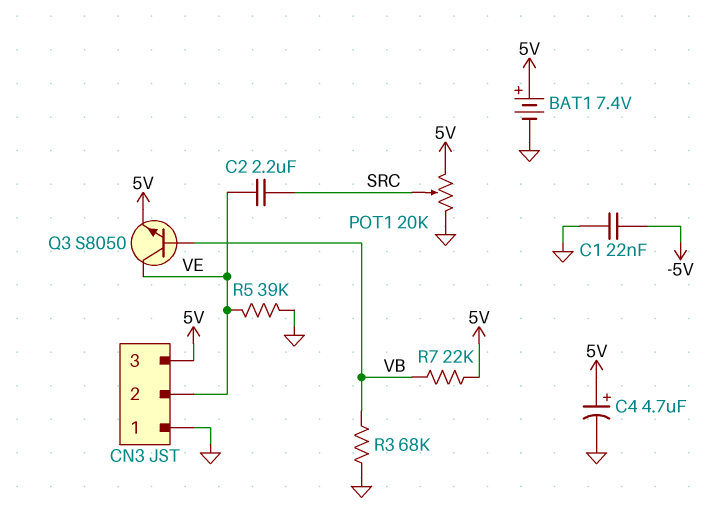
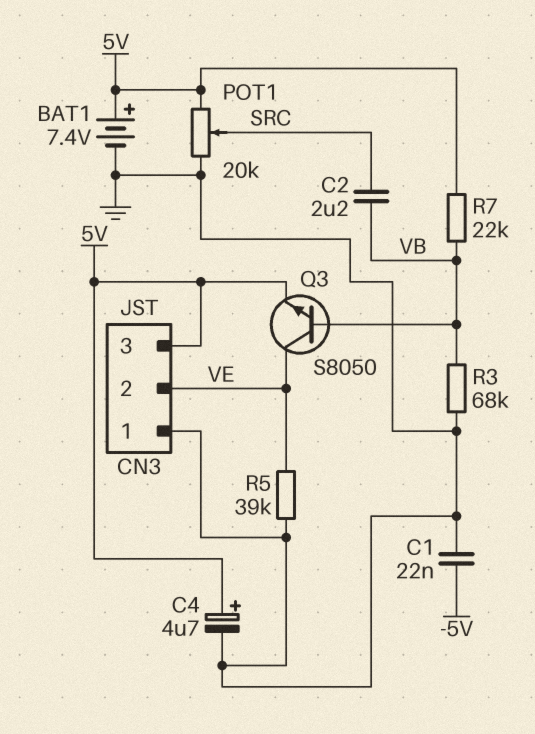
C2: 2.2uF (SRC, VE) -> 2.2uF (SRC, VB)

